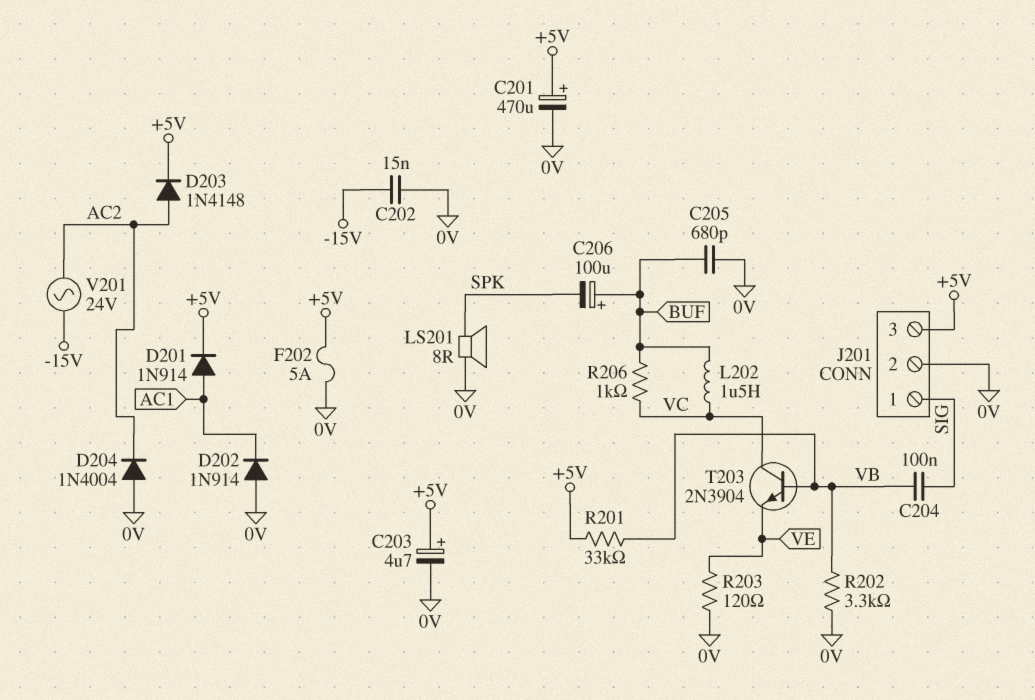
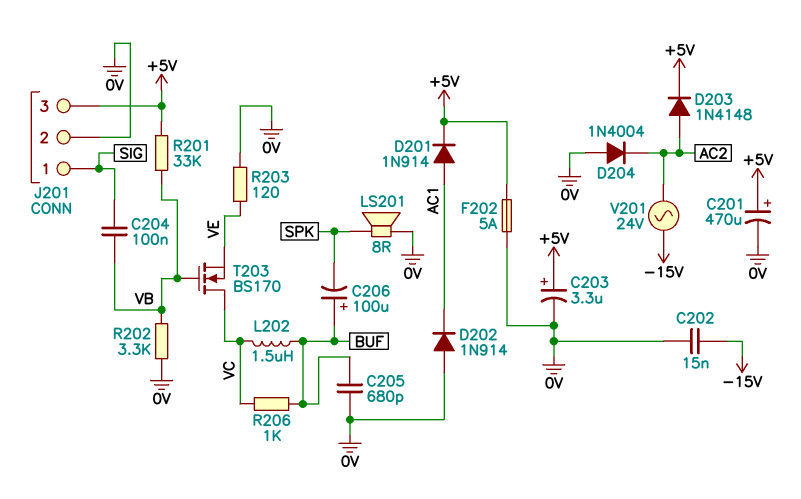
C203: 4.7uF (plus +5V, minus 0V) -> 3.3uF (plus +5V, minus 0V)
T203: NPN 2N3904 (B VB, C VC, E VE) -> NMOS BS170 (G VB, D VC, S VE)

